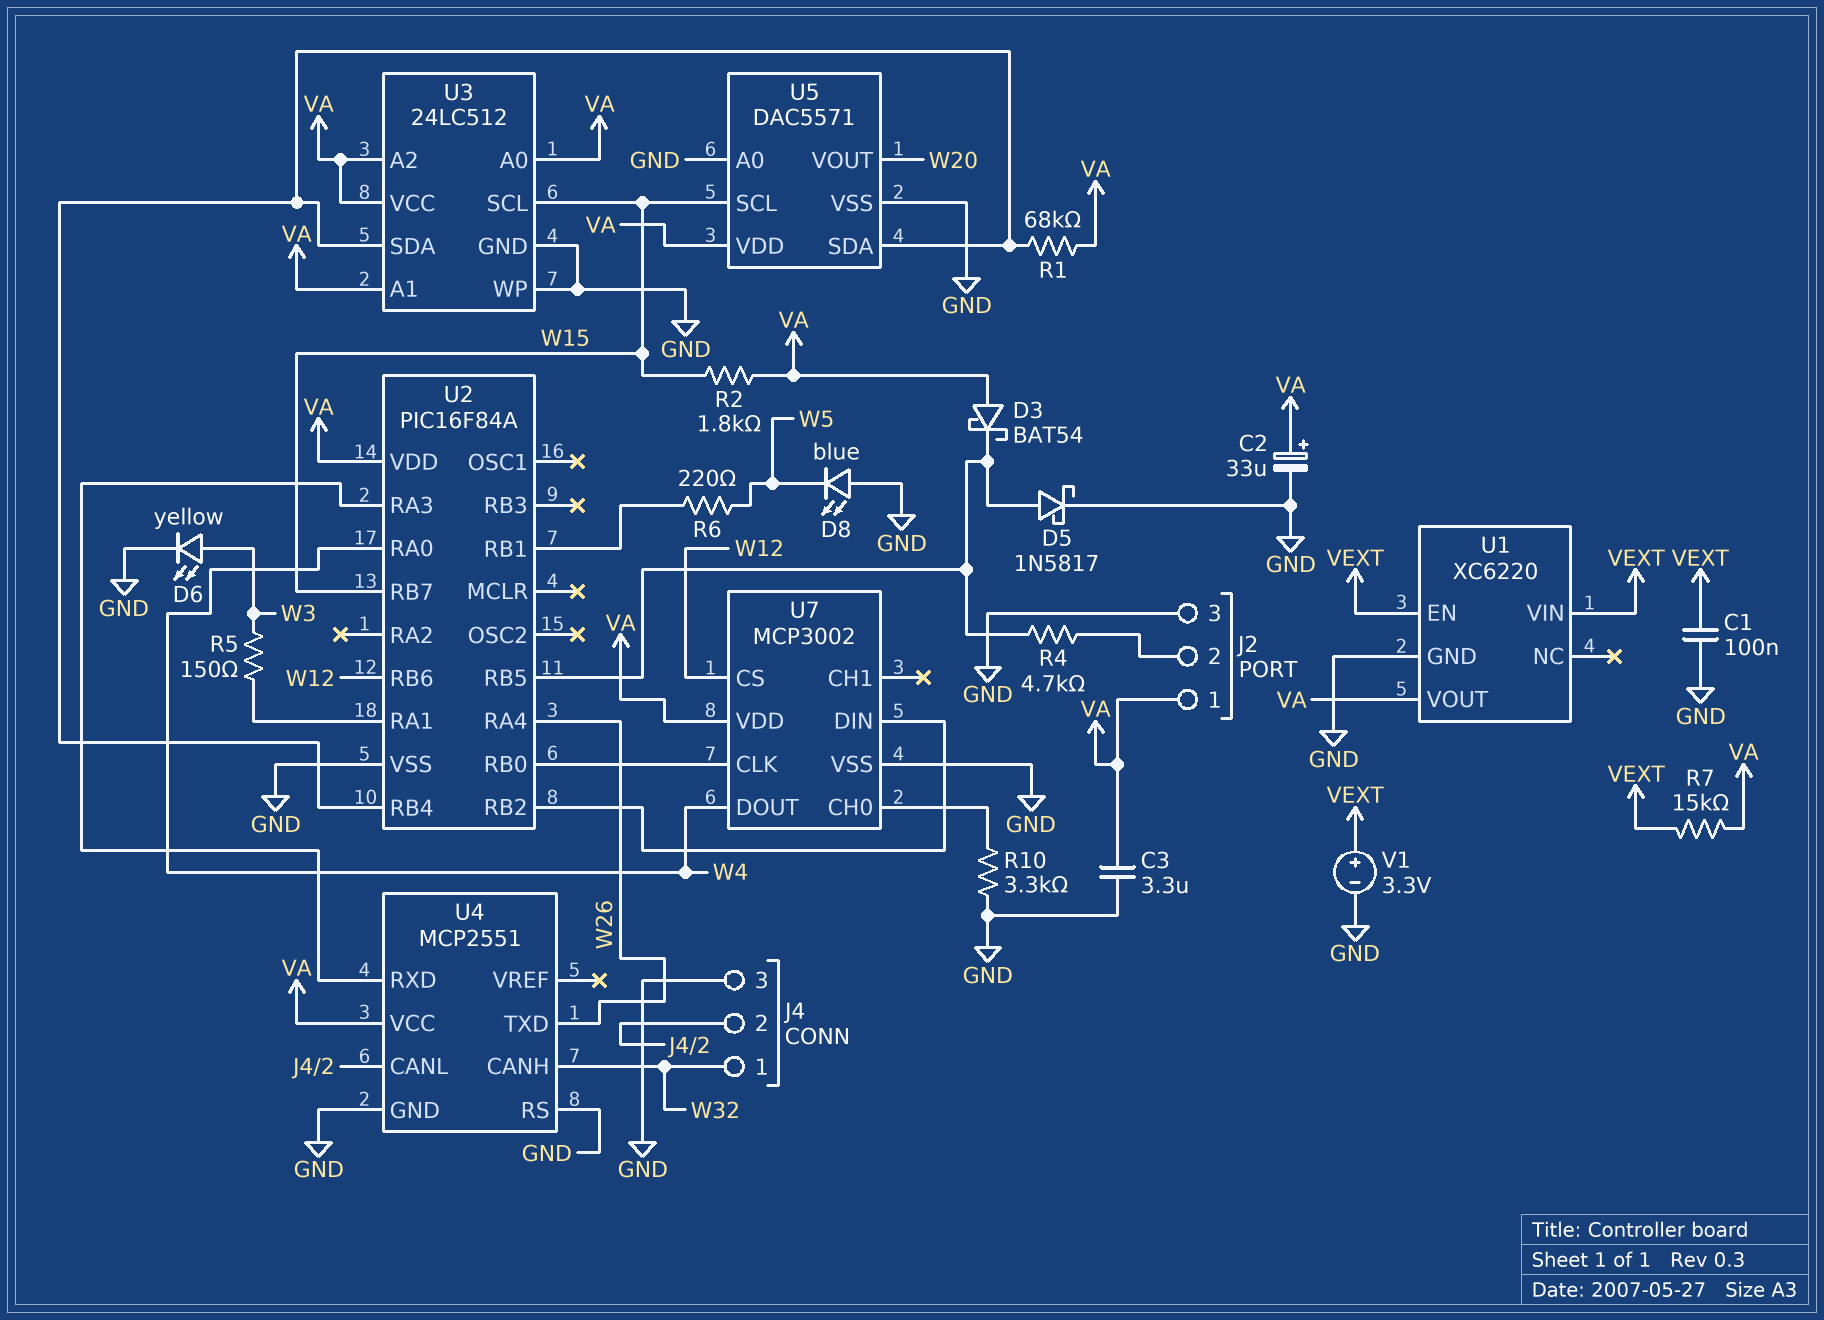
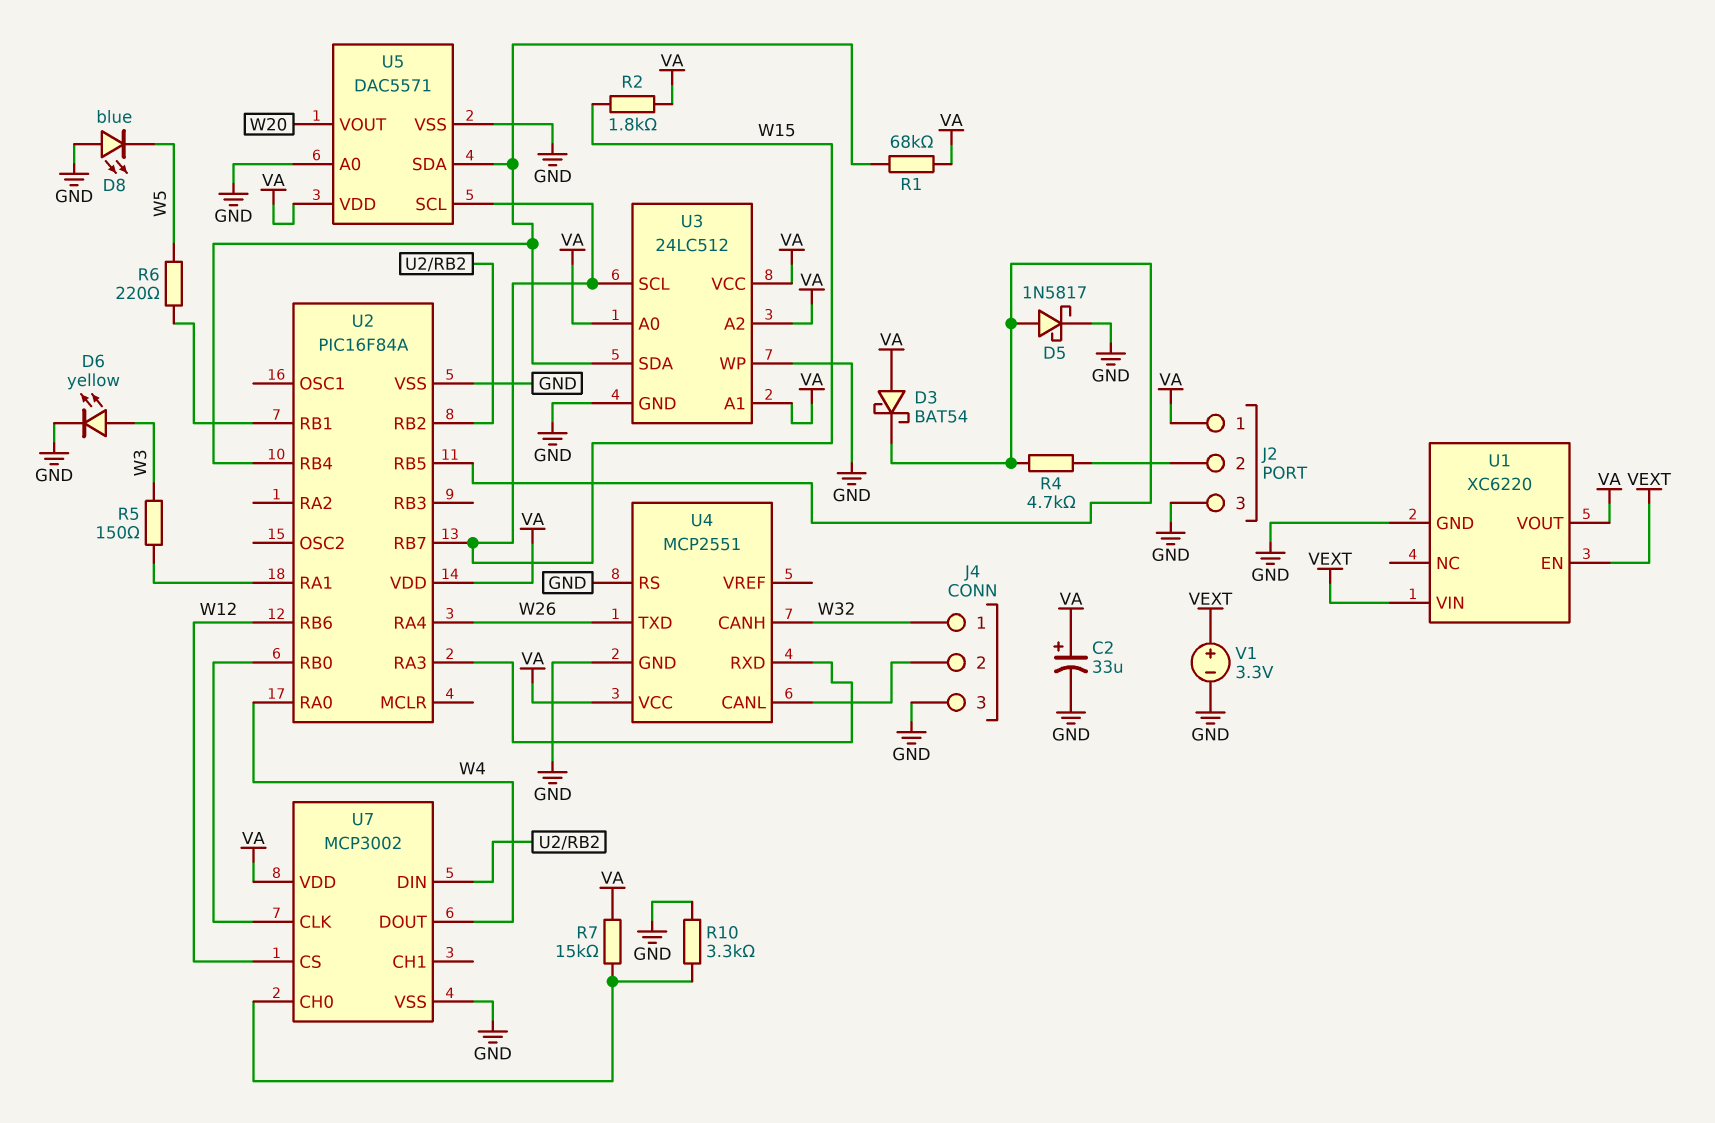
C1: 100nF (GND, VEXT) -> none
C3: 3.3uF (GND, VA) -> none
R7: 15k (VA, VEXT) -> 15k (U7/CH0, VA)

